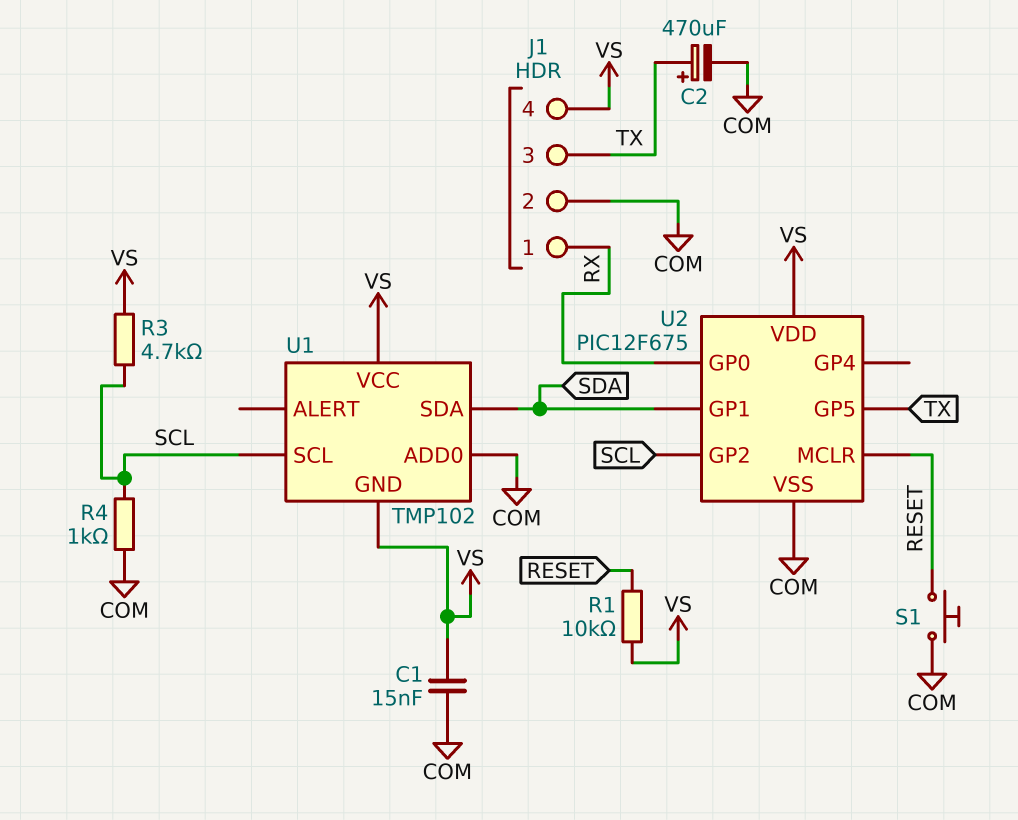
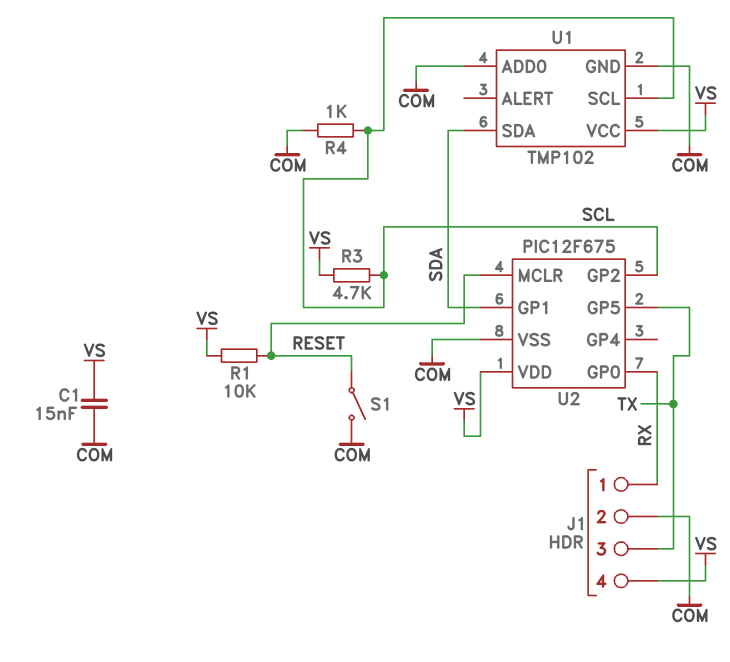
C2: 470uF (plus TX, minus COM) -> none
S1: button (COM, RESET) -> switch (COM, RESET)
U1 pin GND: VS -> COM

